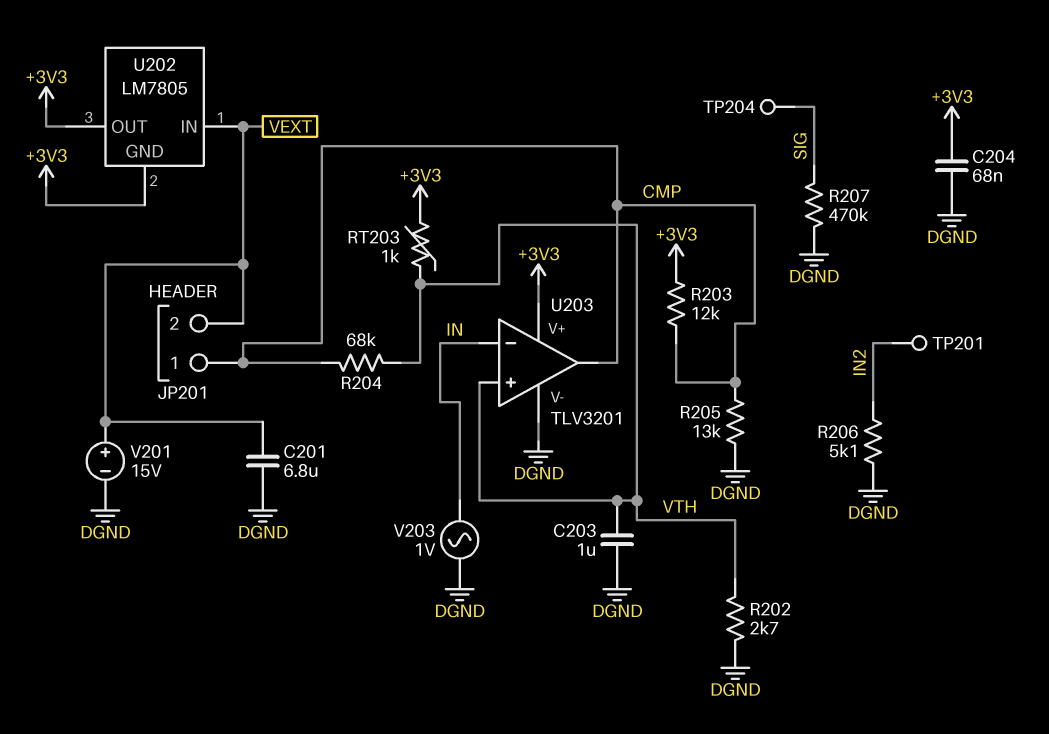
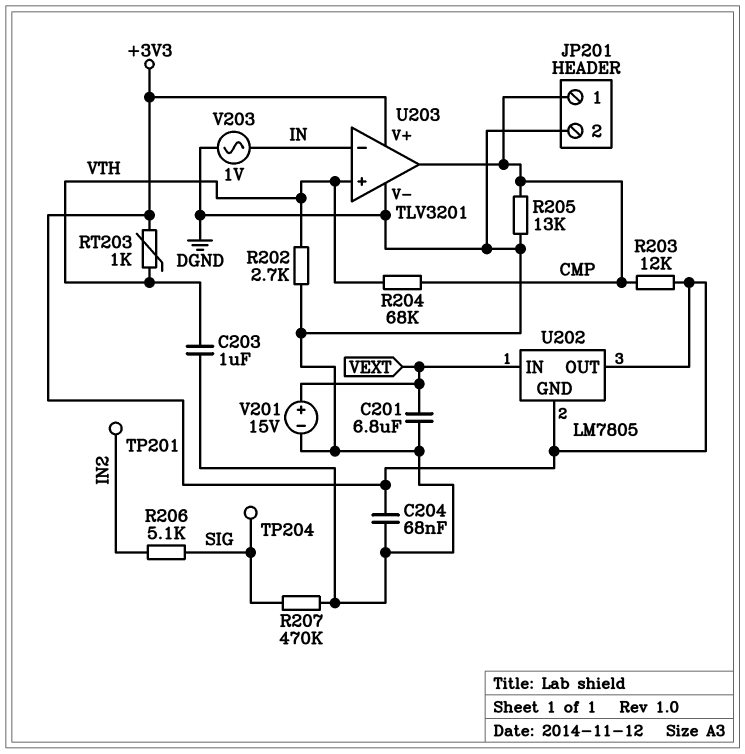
JP201 pin 2: VEXT -> DGND
R206: 5.1k (DGND, IN2) -> 5.1k (IN2, SIG)

